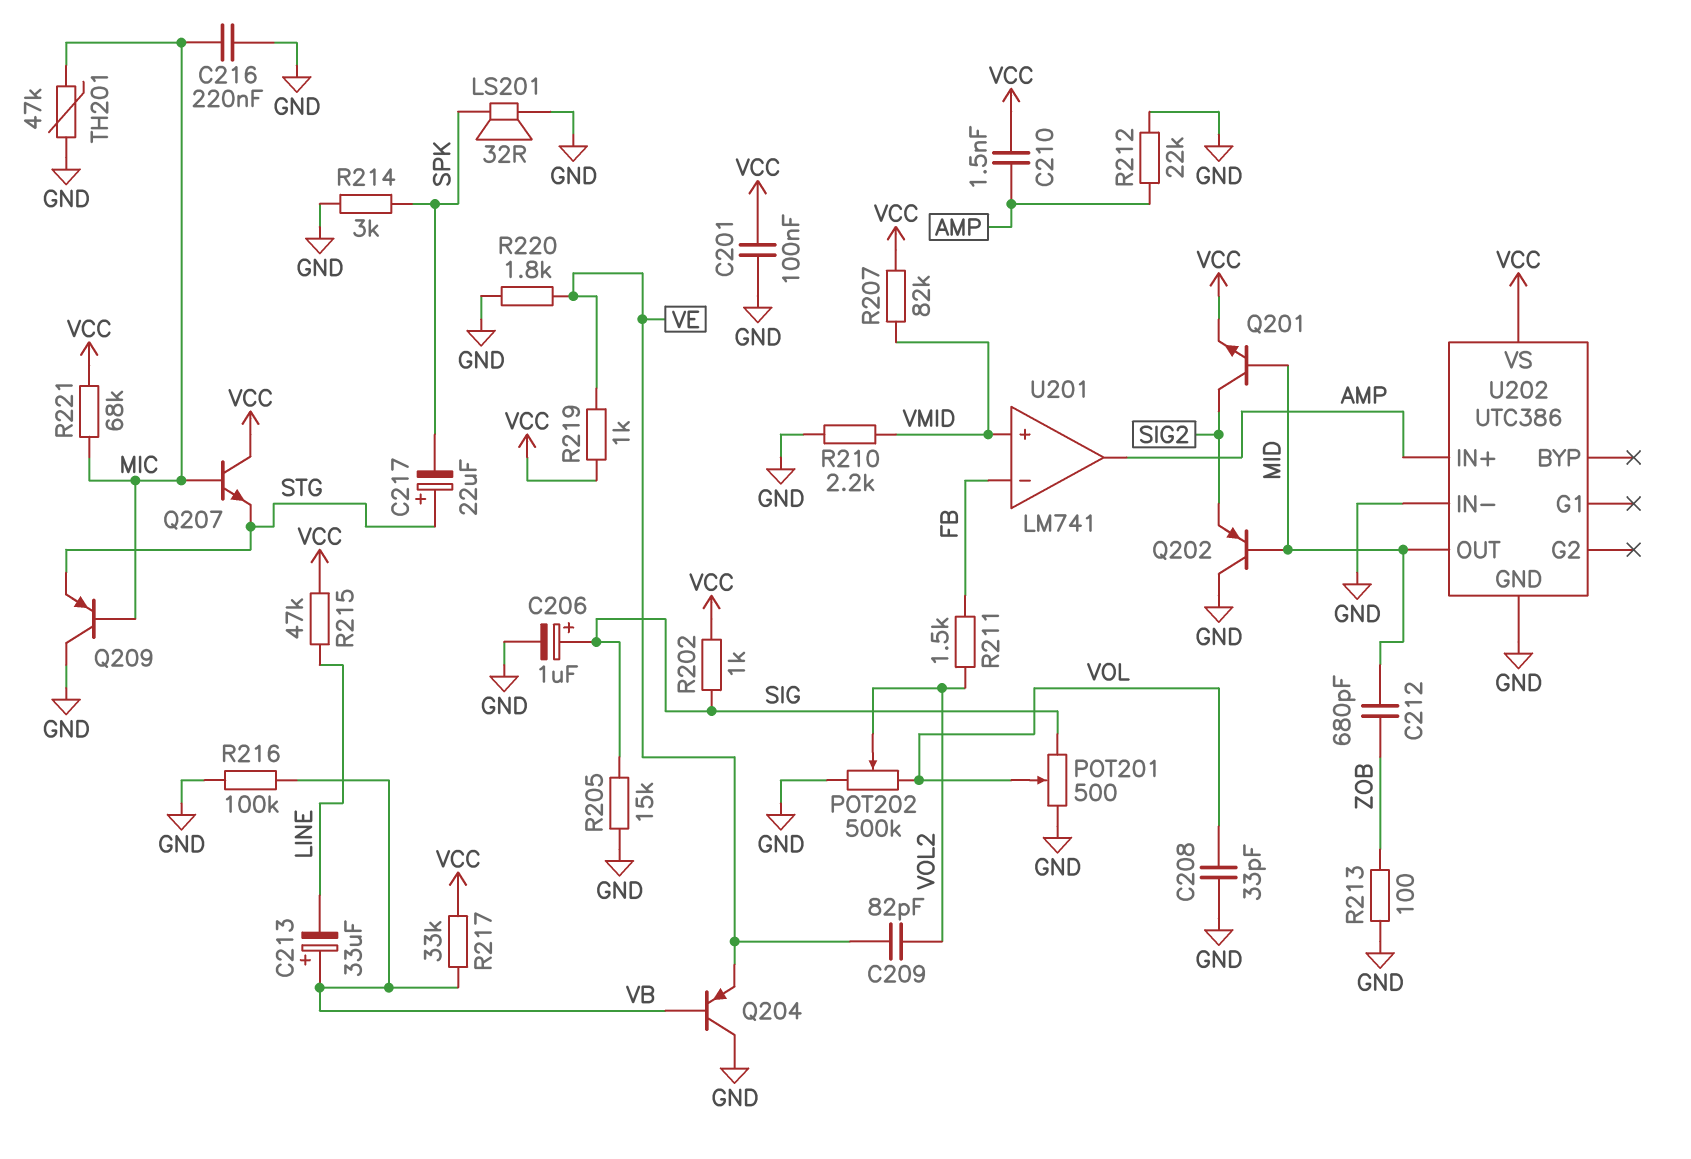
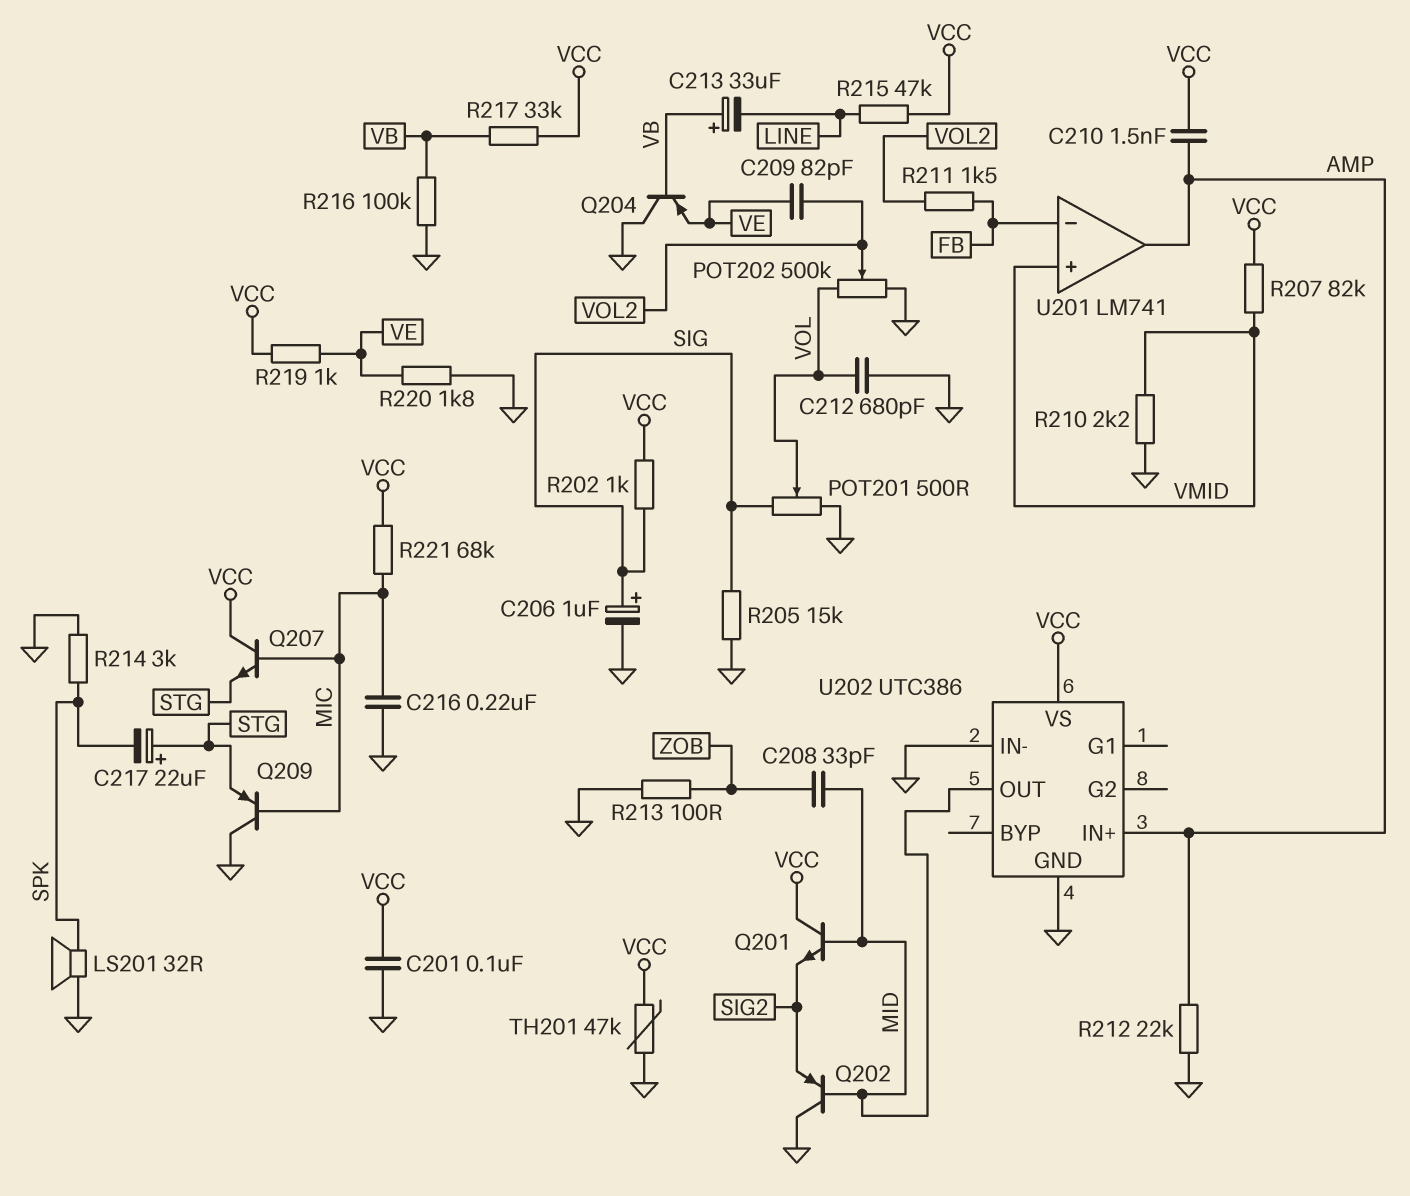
C208: 33pF (GND, VOL) -> 33pF (MID, ZOB)
C212: 680pF (MID, ZOB) -> 680pF (GND, VOL)
Q201: NPN (B MID, C SIG2, E VCC) -> NPN (B MID, C VCC, E SIG2)
TH201: 47k (GND, MIC) -> 47k (GND, VCC)

